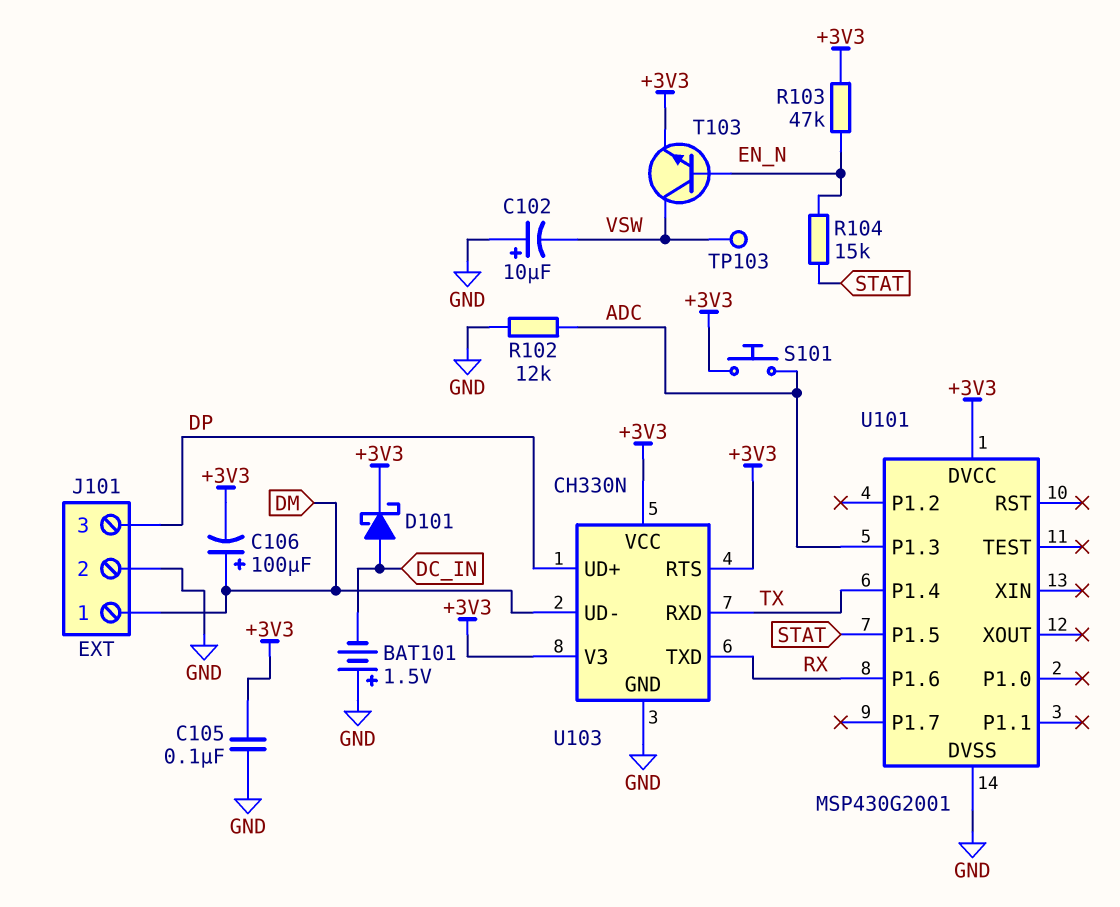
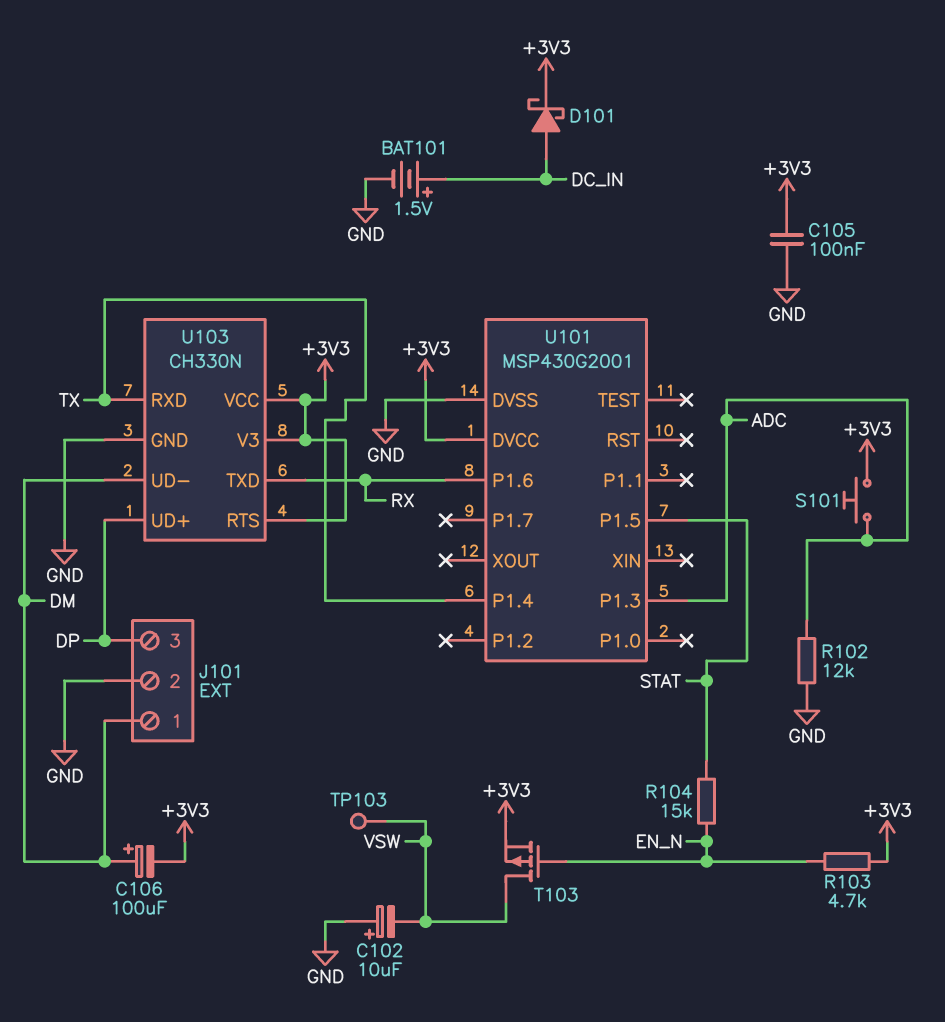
BAT101: 1.5V (plus GND, minus DC_IN) -> 1.5V (plus DC_IN, minus GND)
R103: 47k (+3V3, EN_N) -> 4.7k (+3V3, EN_N)
T103: NPN (B EN_N, C VSW, E +3V3) -> PMOS (G EN_N, D VSW, S +3V3)

